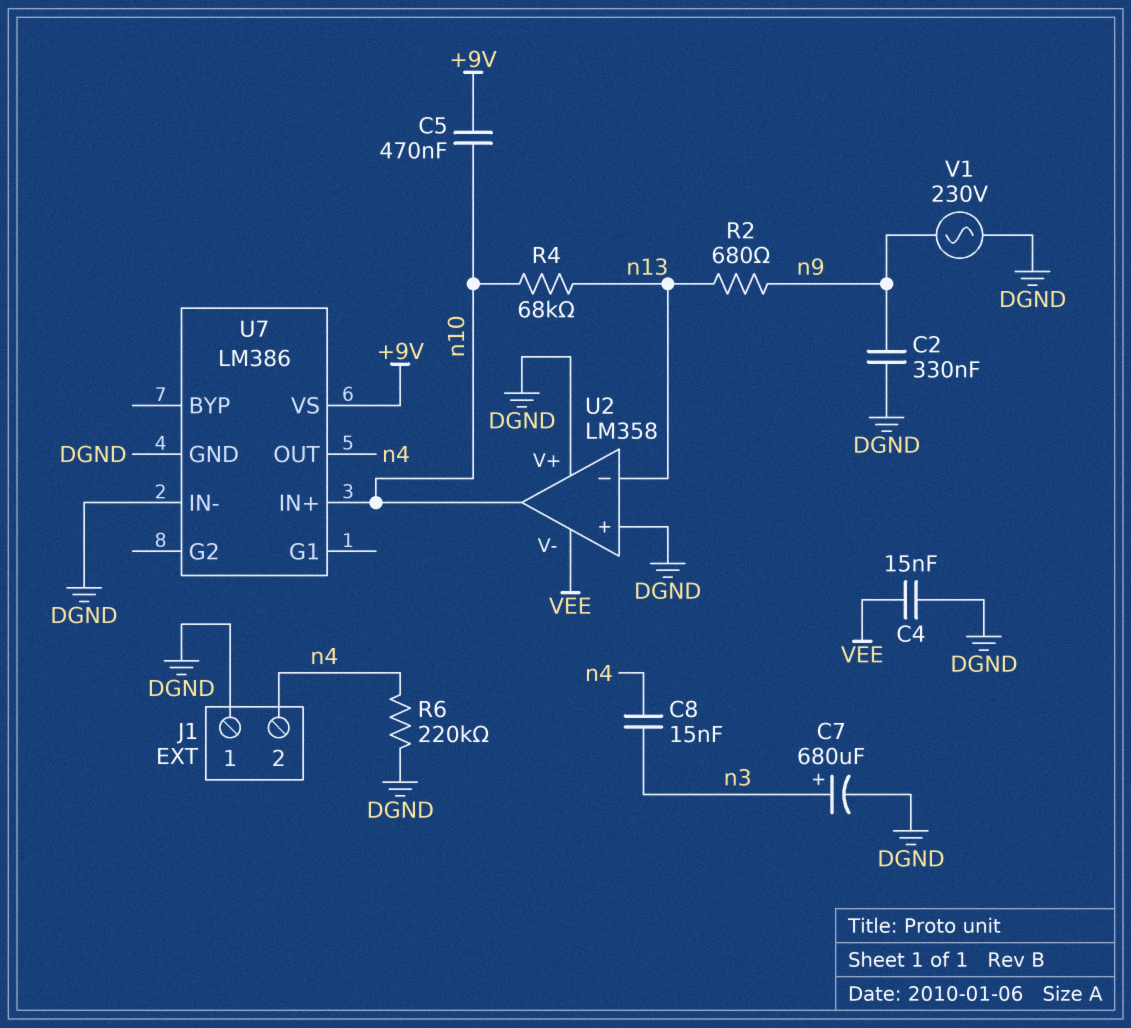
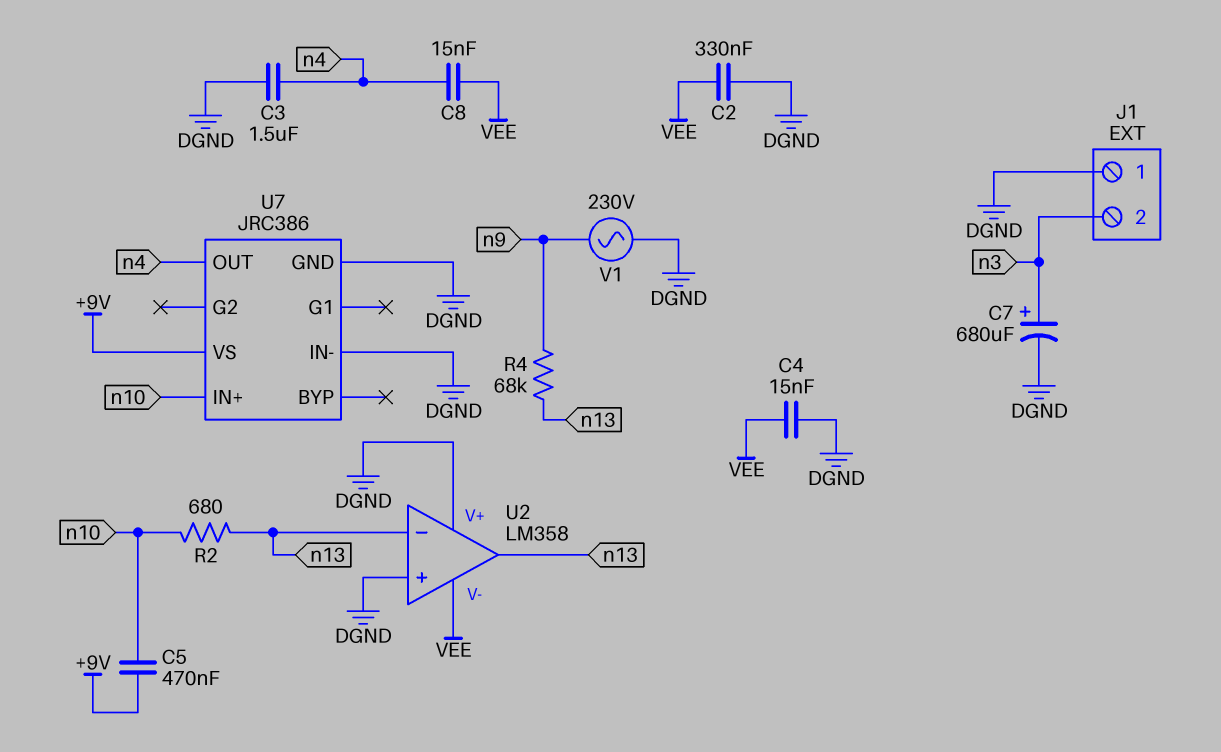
C2: 330nF (DGND, n9) -> 330nF (DGND, VEE)
C3: none -> 1.5uF (DGND, n4)
C8: 15nF (n3, n4) -> 15nF (VEE, n4)
J1 pin 2: n4 -> n3
R2: 680 (n9, n13) -> 680 (n10, n13)
R4: 68k (n10, n13) -> 68k (n9, n13)
R6: 220k (DGND, n4) -> none
U2 pin out: n10 -> n13
U7: LM386 -> JRC386

